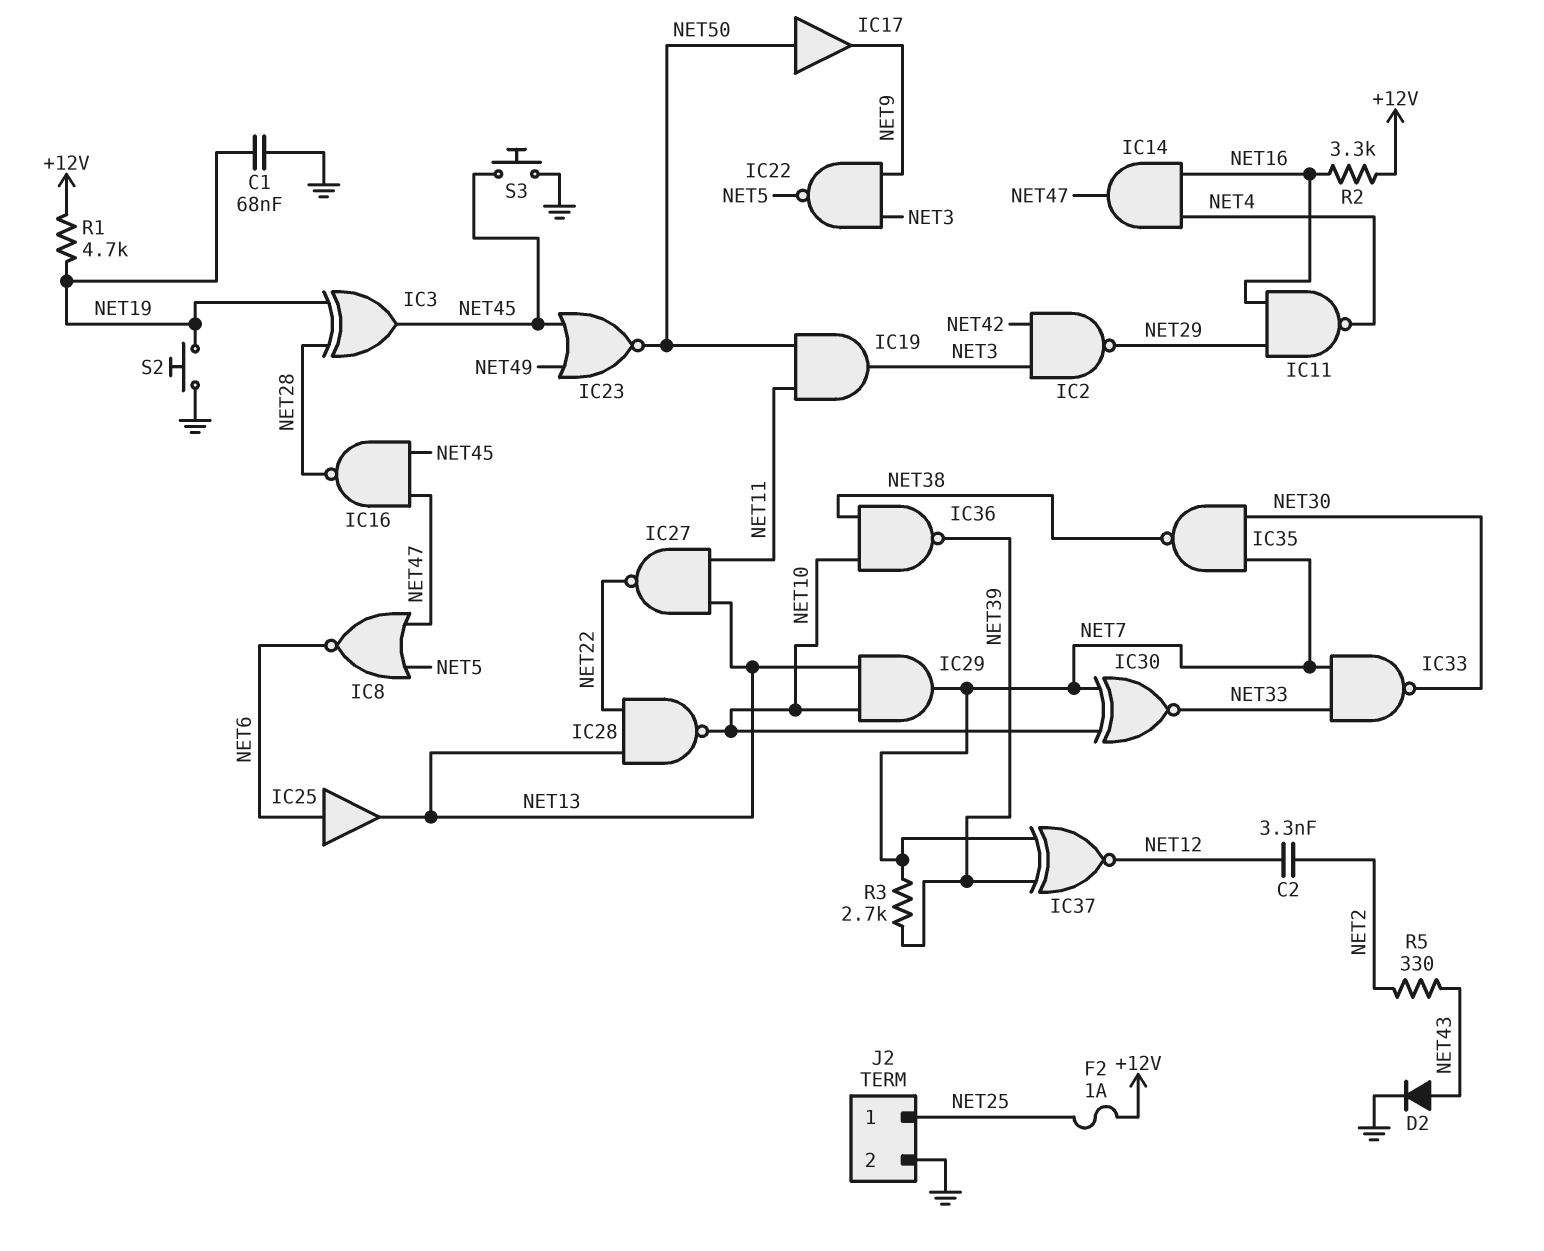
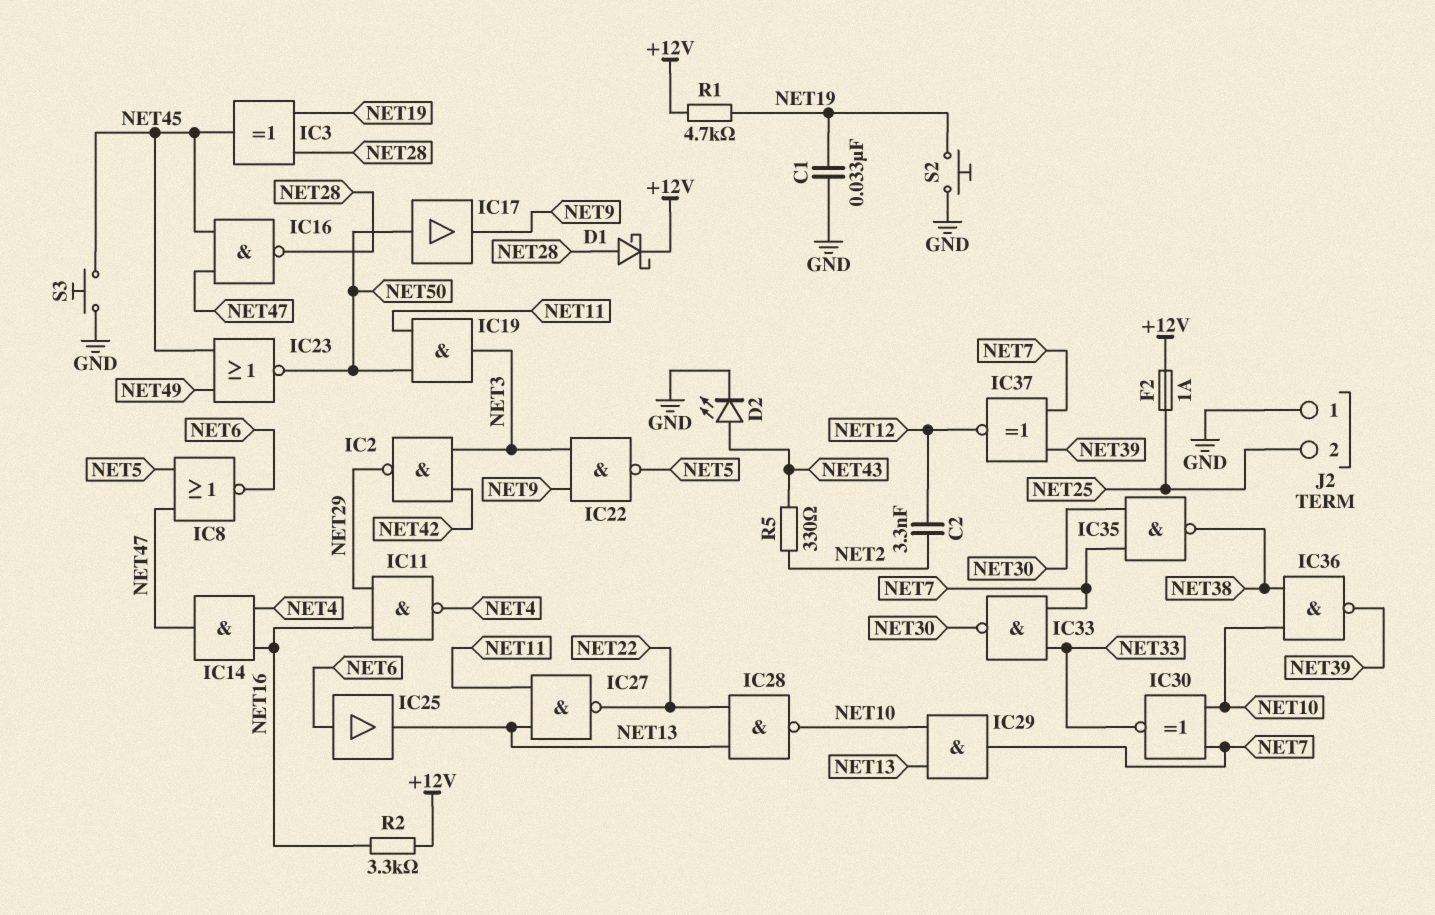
C1: 68nF (GND, NET19) -> 33nF (GND, NET19)
D1: none -> schottky (A NET28, K +12V)
D2: diode (A NET43, K GND) -> LED (A NET43, K GND)
J2 pin 1: NET25 -> GND
J2 pin 2: GND -> NET25
R3: 2.7k (NET7, NET39) -> none

